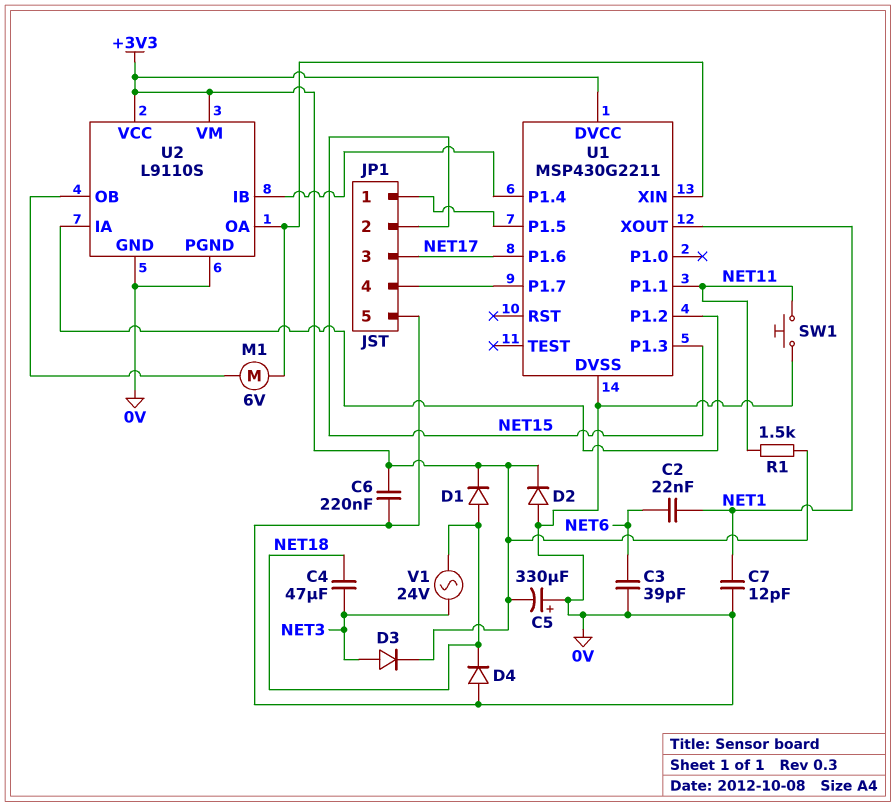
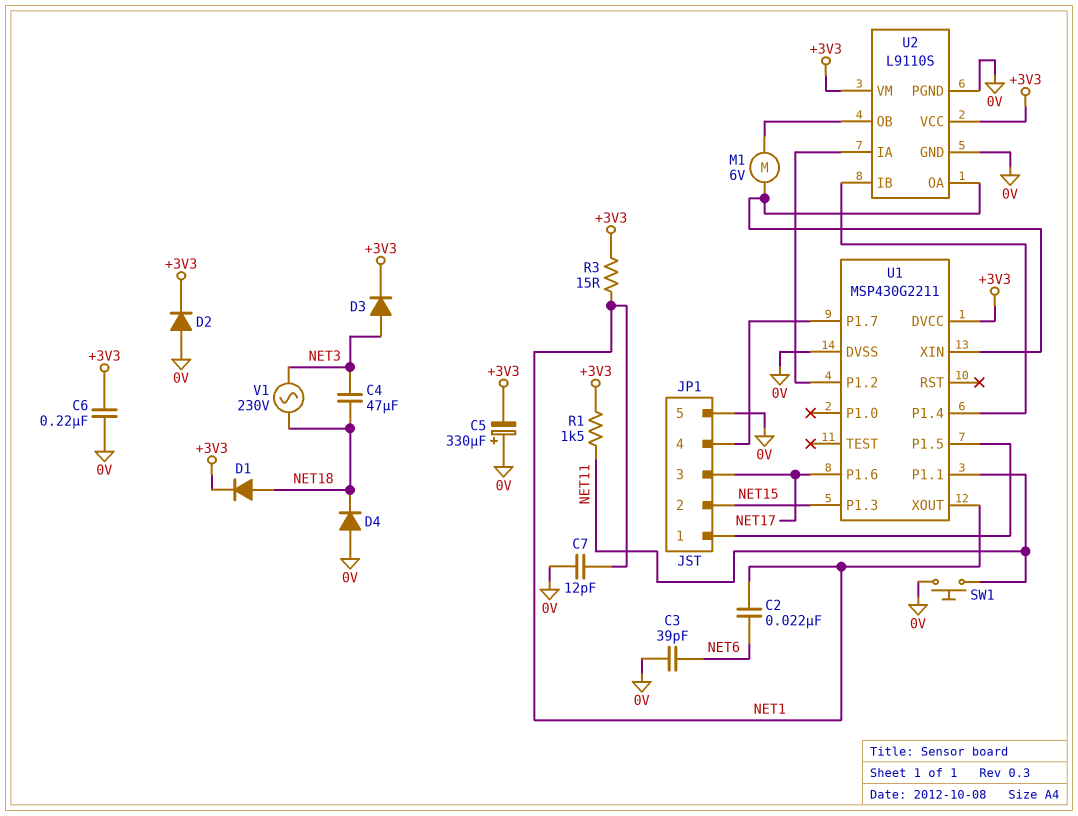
R3: none -> 15 (+3V3, NET1)
V1: AC 24V (NET3, NET18) -> AC 230V (NET3, NET18)

